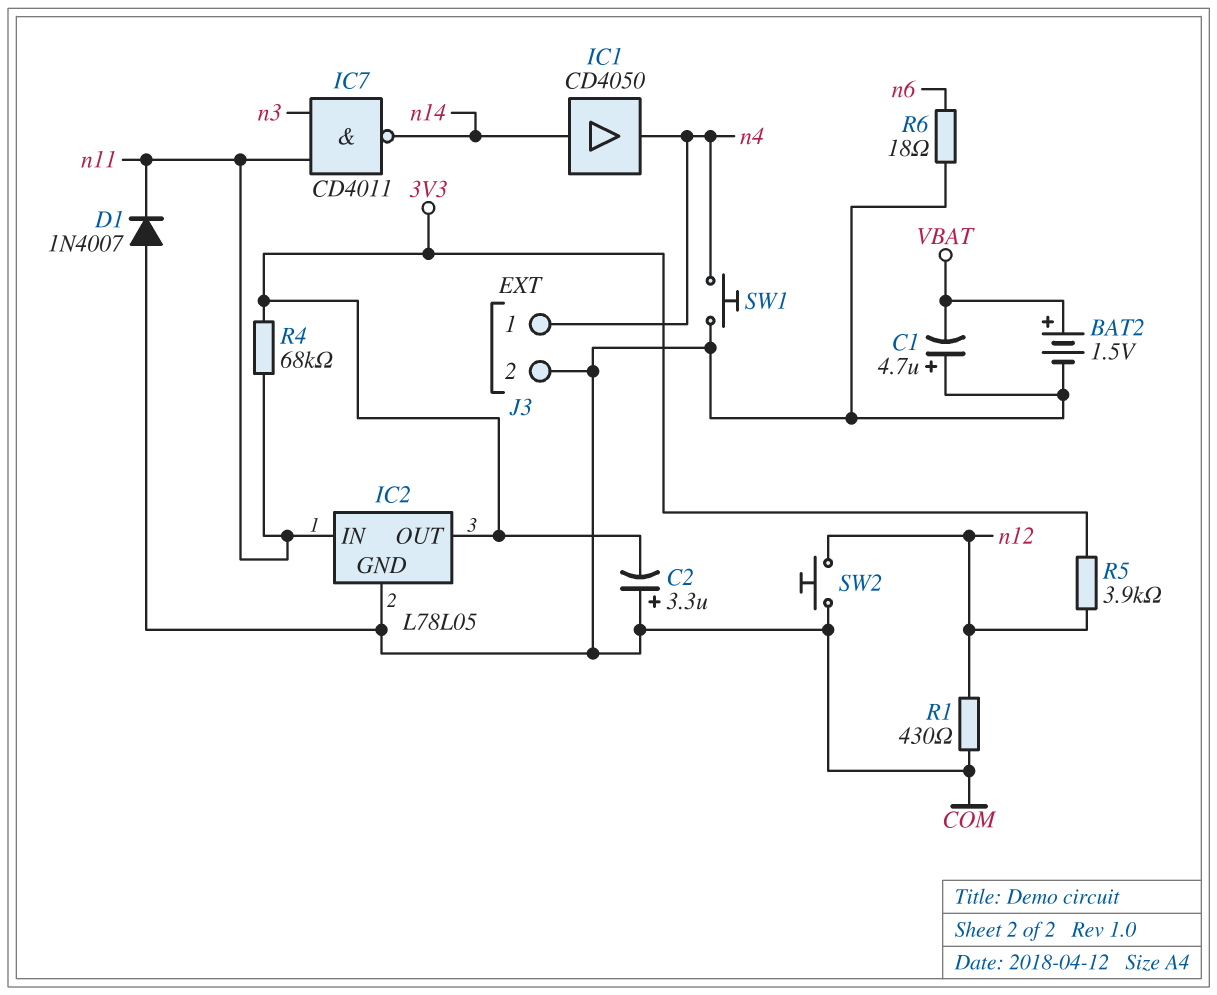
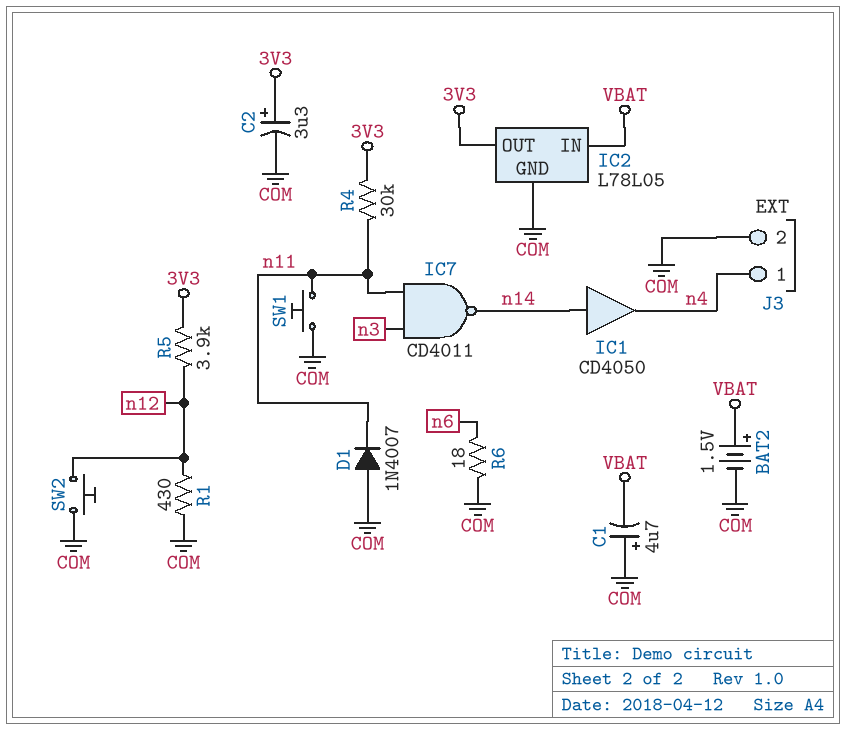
C2: 3.3uF (plus COM, minus 3V3) -> 3.3uF (plus 3V3, minus COM)
IC2 pin IN: n11 -> VBAT
R4: 68k (3V3, n11) -> 30k (3V3, n11)
SW1: button (COM, n4) -> button (COM, n11)

